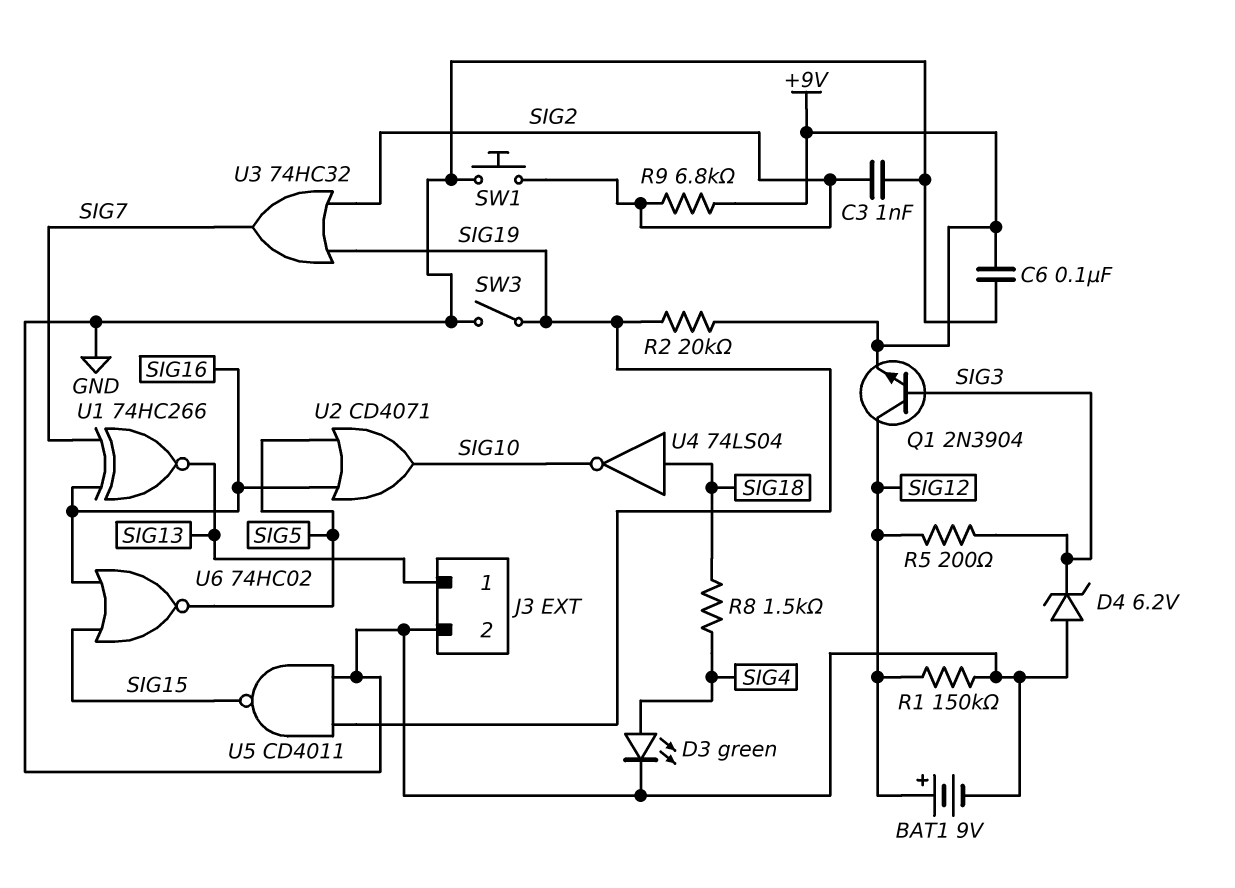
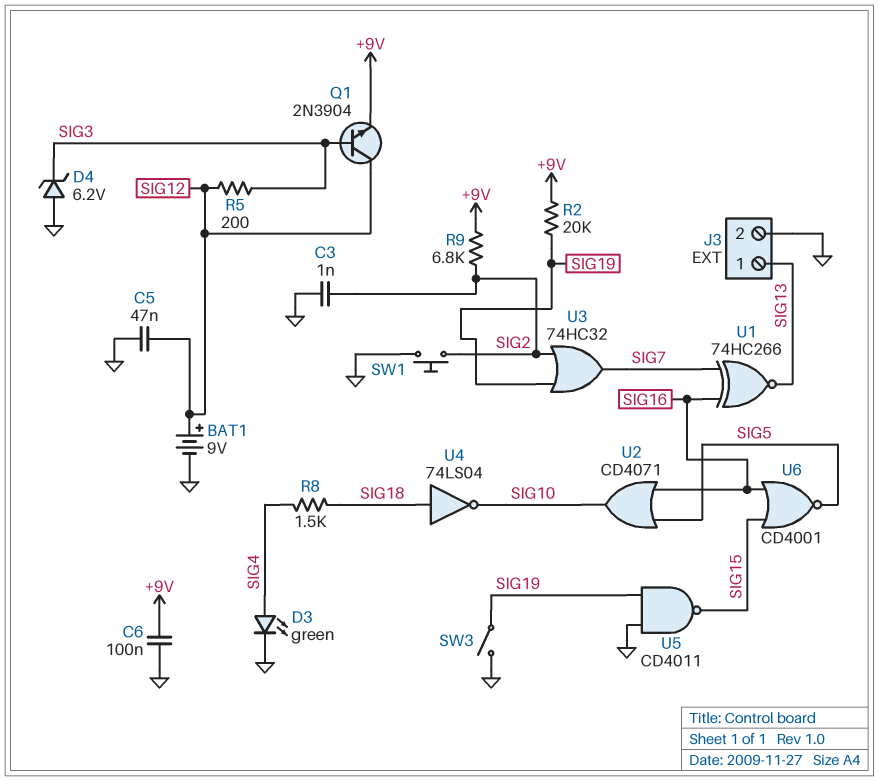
C5: none -> 47nF (GND, SIG12)
R1: 150k (GND, SIG12) -> none
U6: NOR 74HC02 (in SIG15, in SIG16, out SIG5) -> NOR CD4001 (in SIG15, in SIG16, out SIG5)

